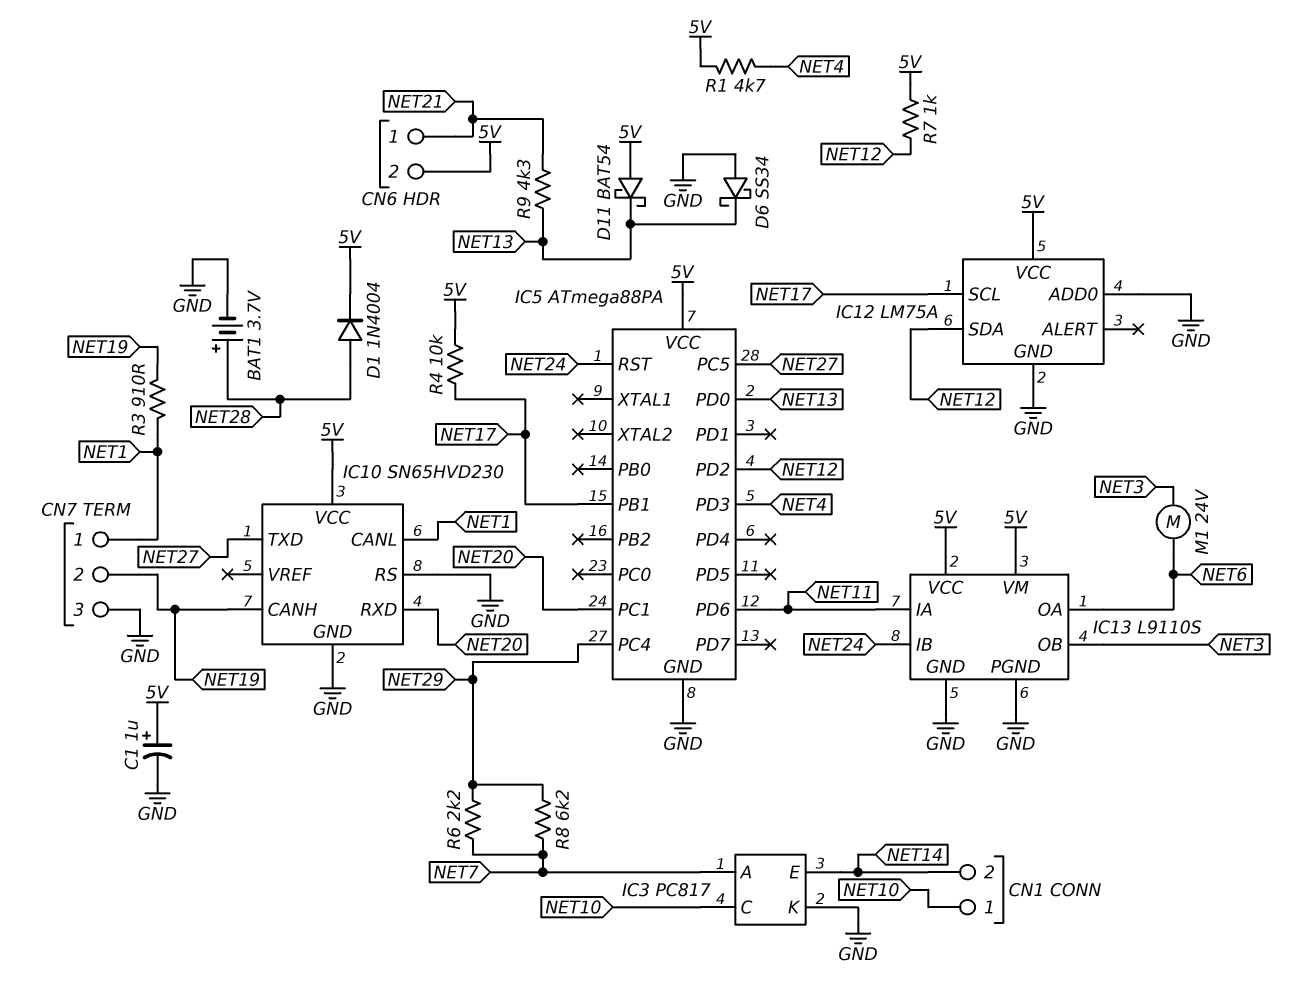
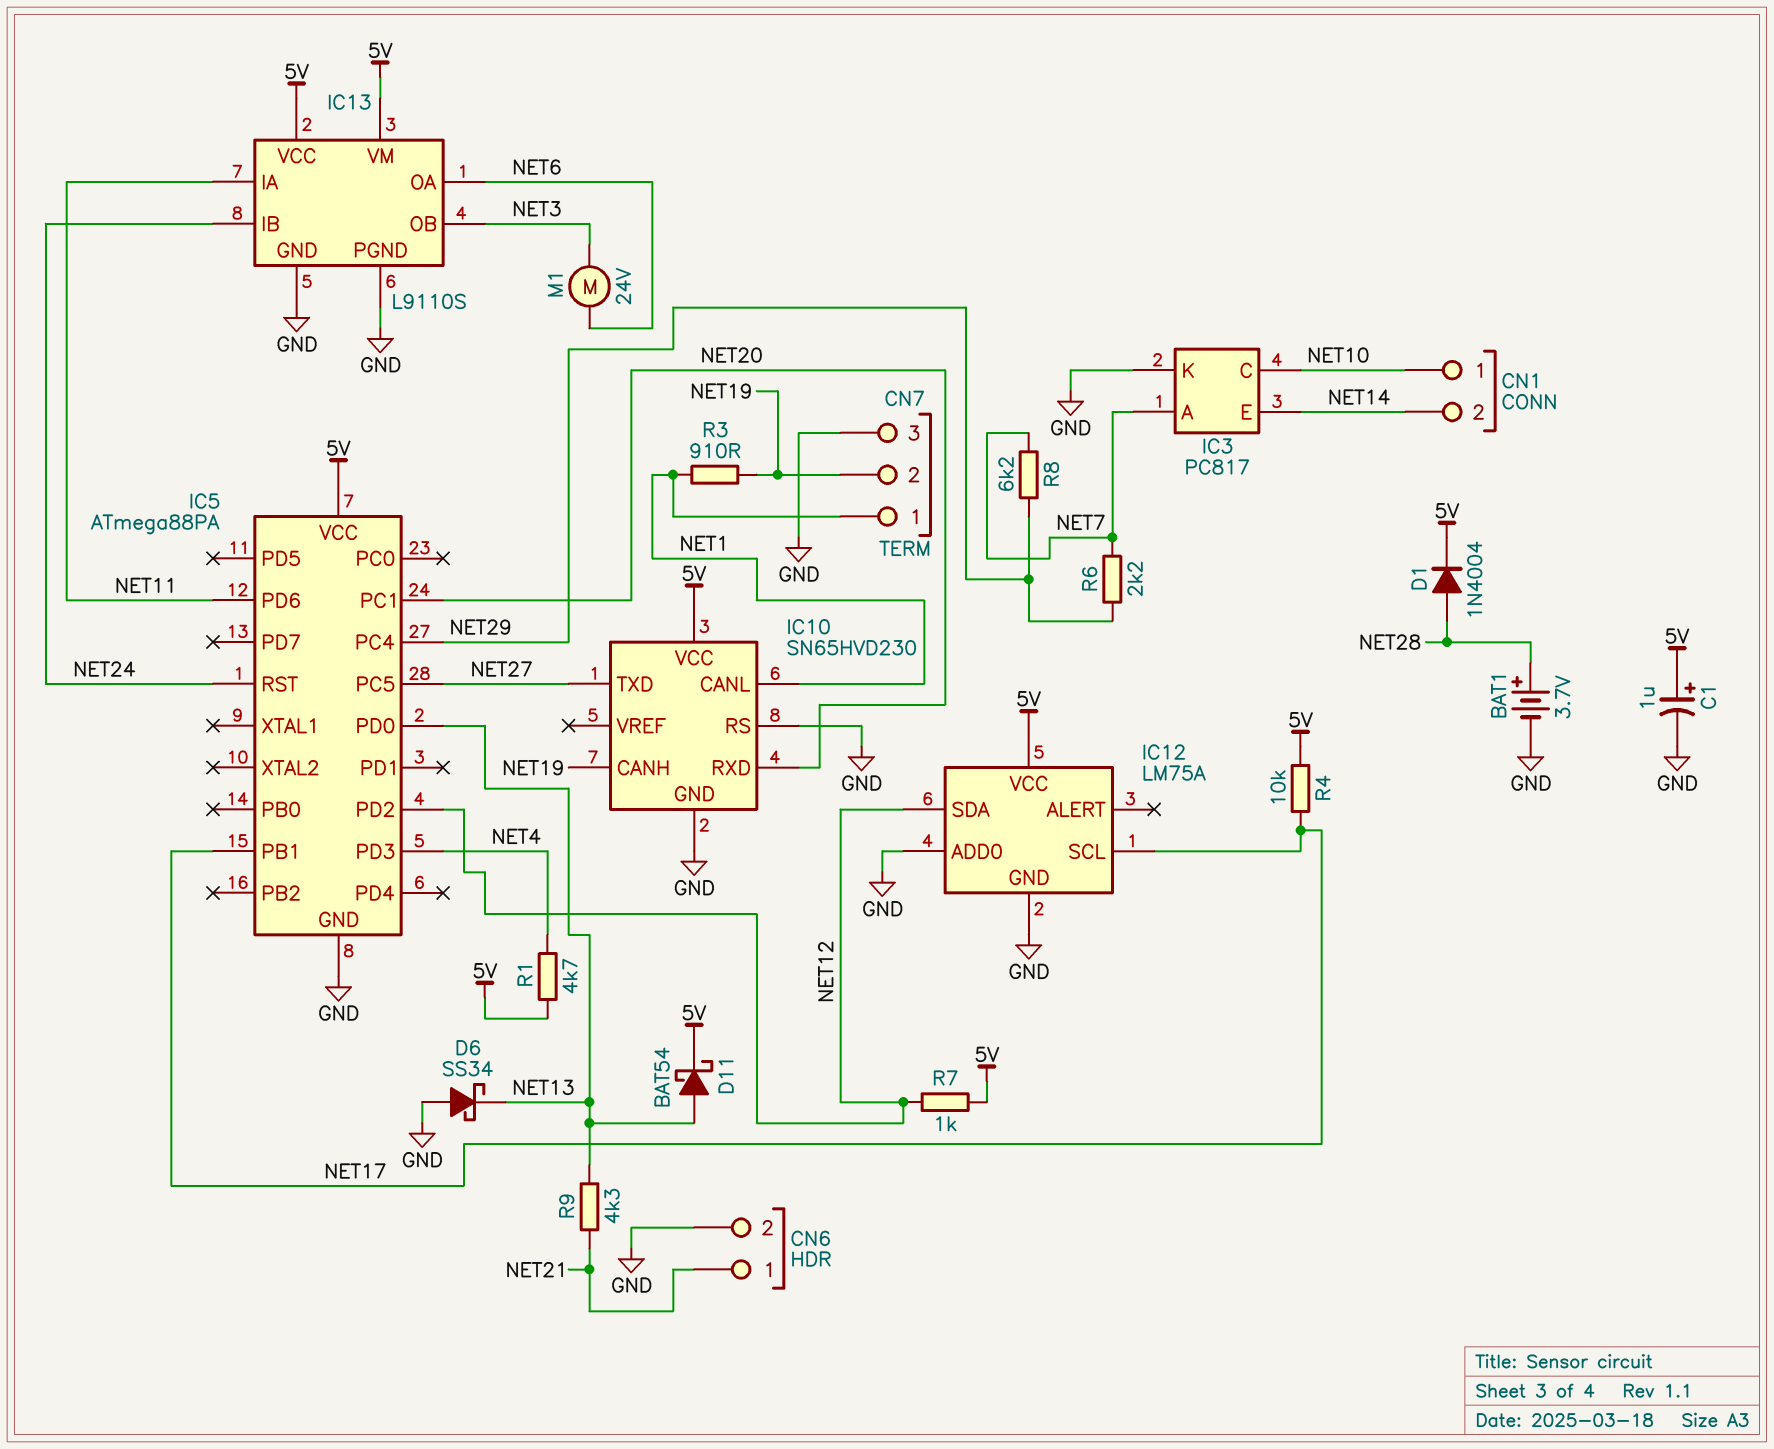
CN6 pin 2: 5V -> GND
D11: schottky BAT54 (A 5V, K NET13) -> schottky BAT54 (A NET13, K 5V)

